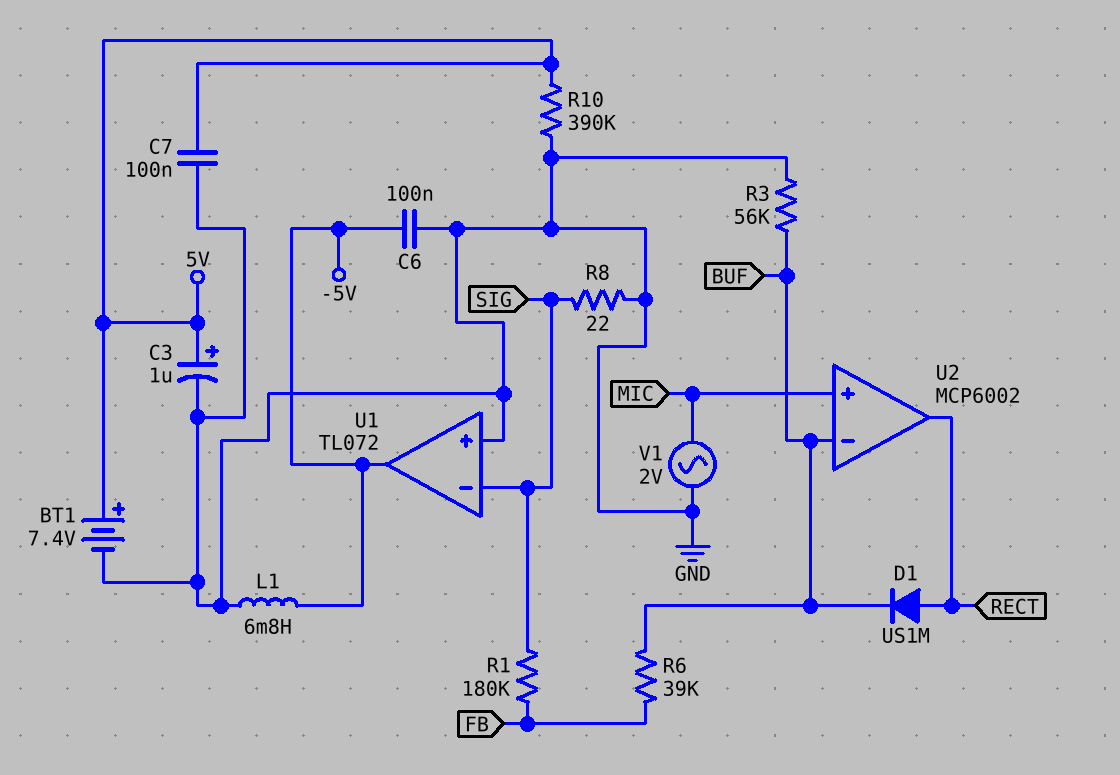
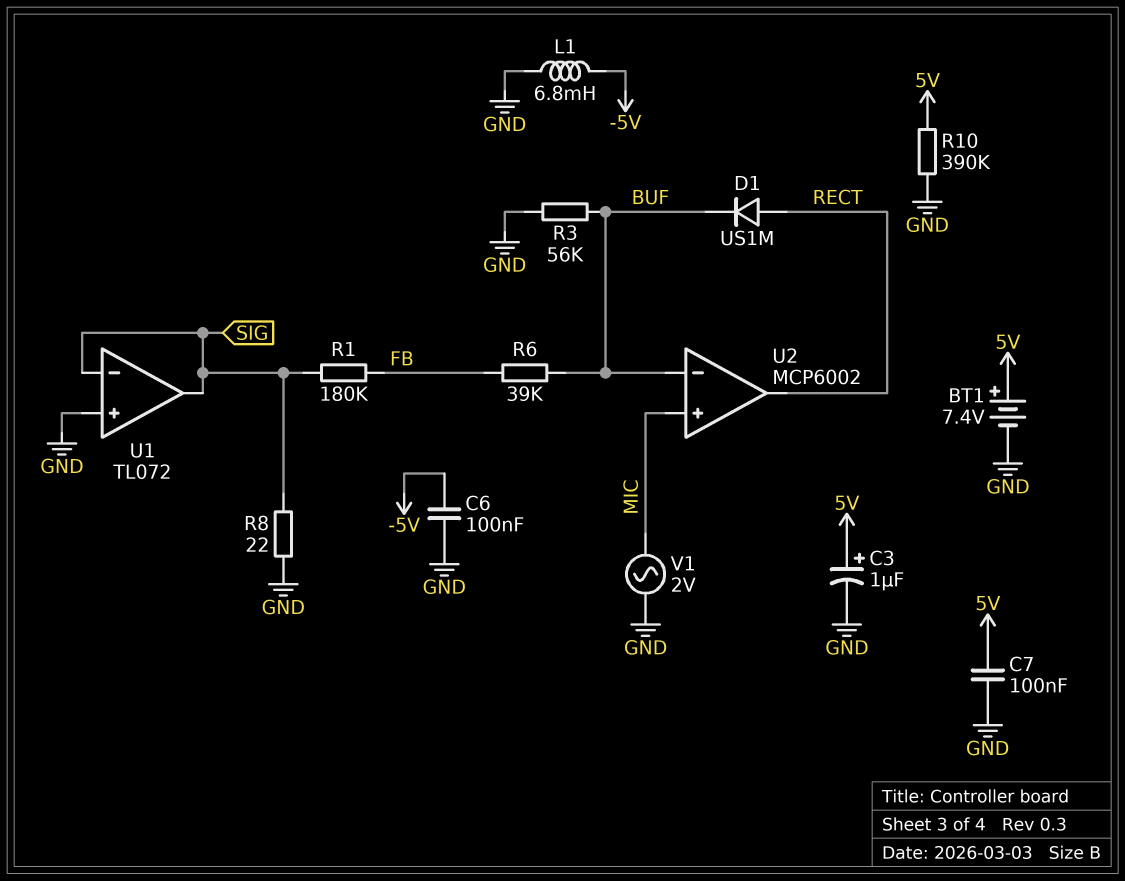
U1 pin out: -5V -> SIG

